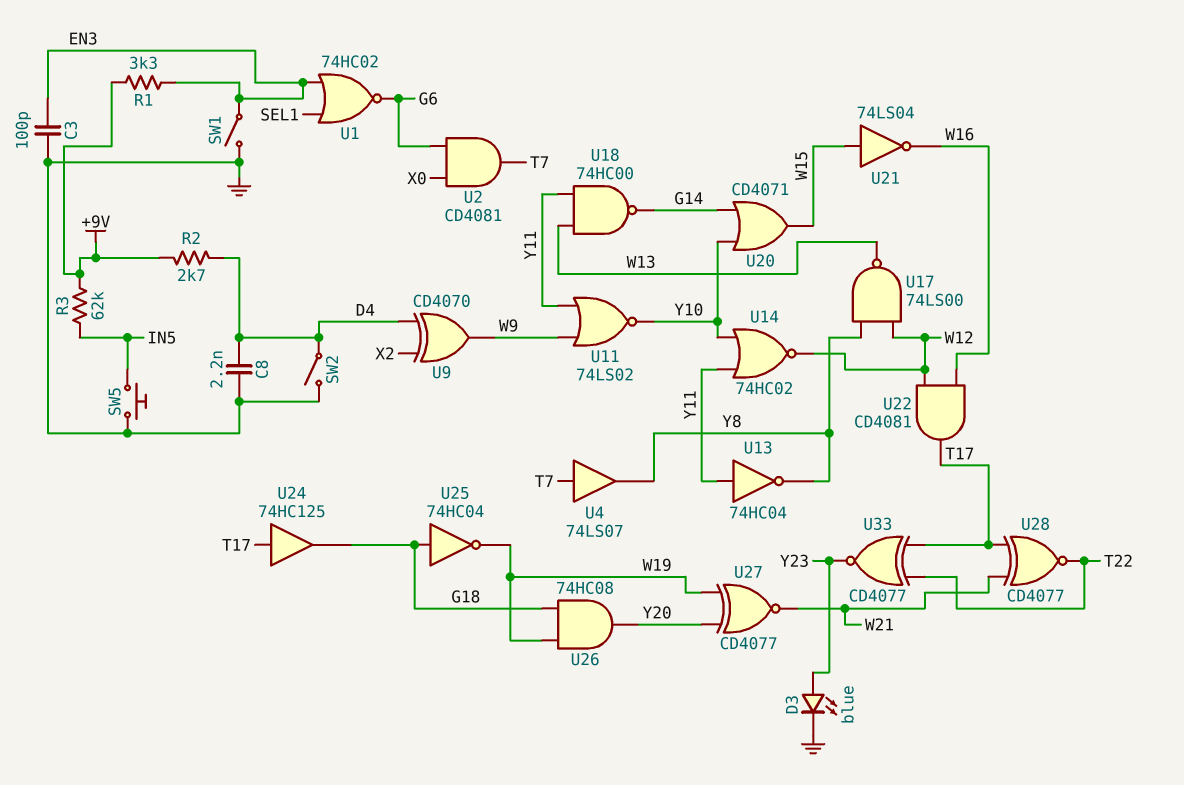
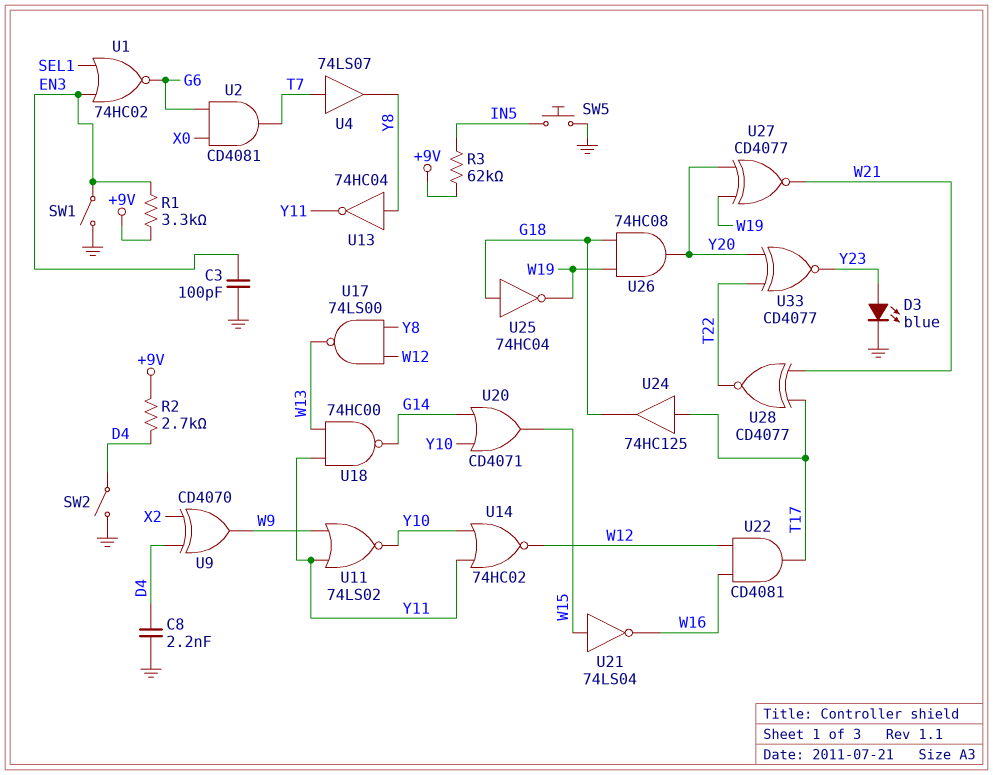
U13: NOT 74HC04 (in Y11, out Y8) -> NOT 74HC04 (in Y8, out Y11)
U33: XNOR CD4077 (in T17, in T22, out Y23) -> XNOR CD4077 (in T22, in Y20, out Y23)

